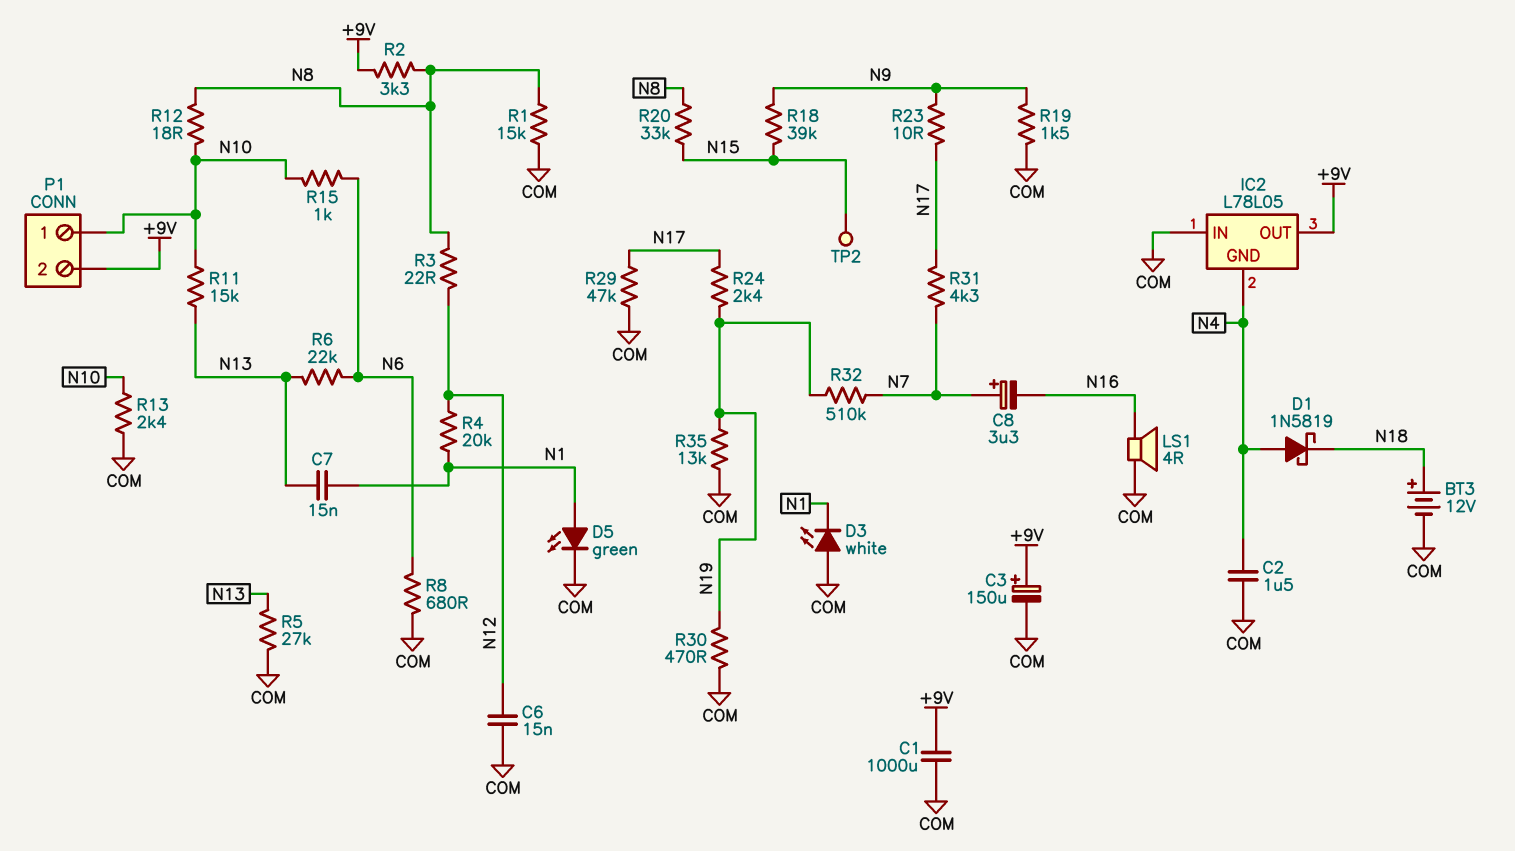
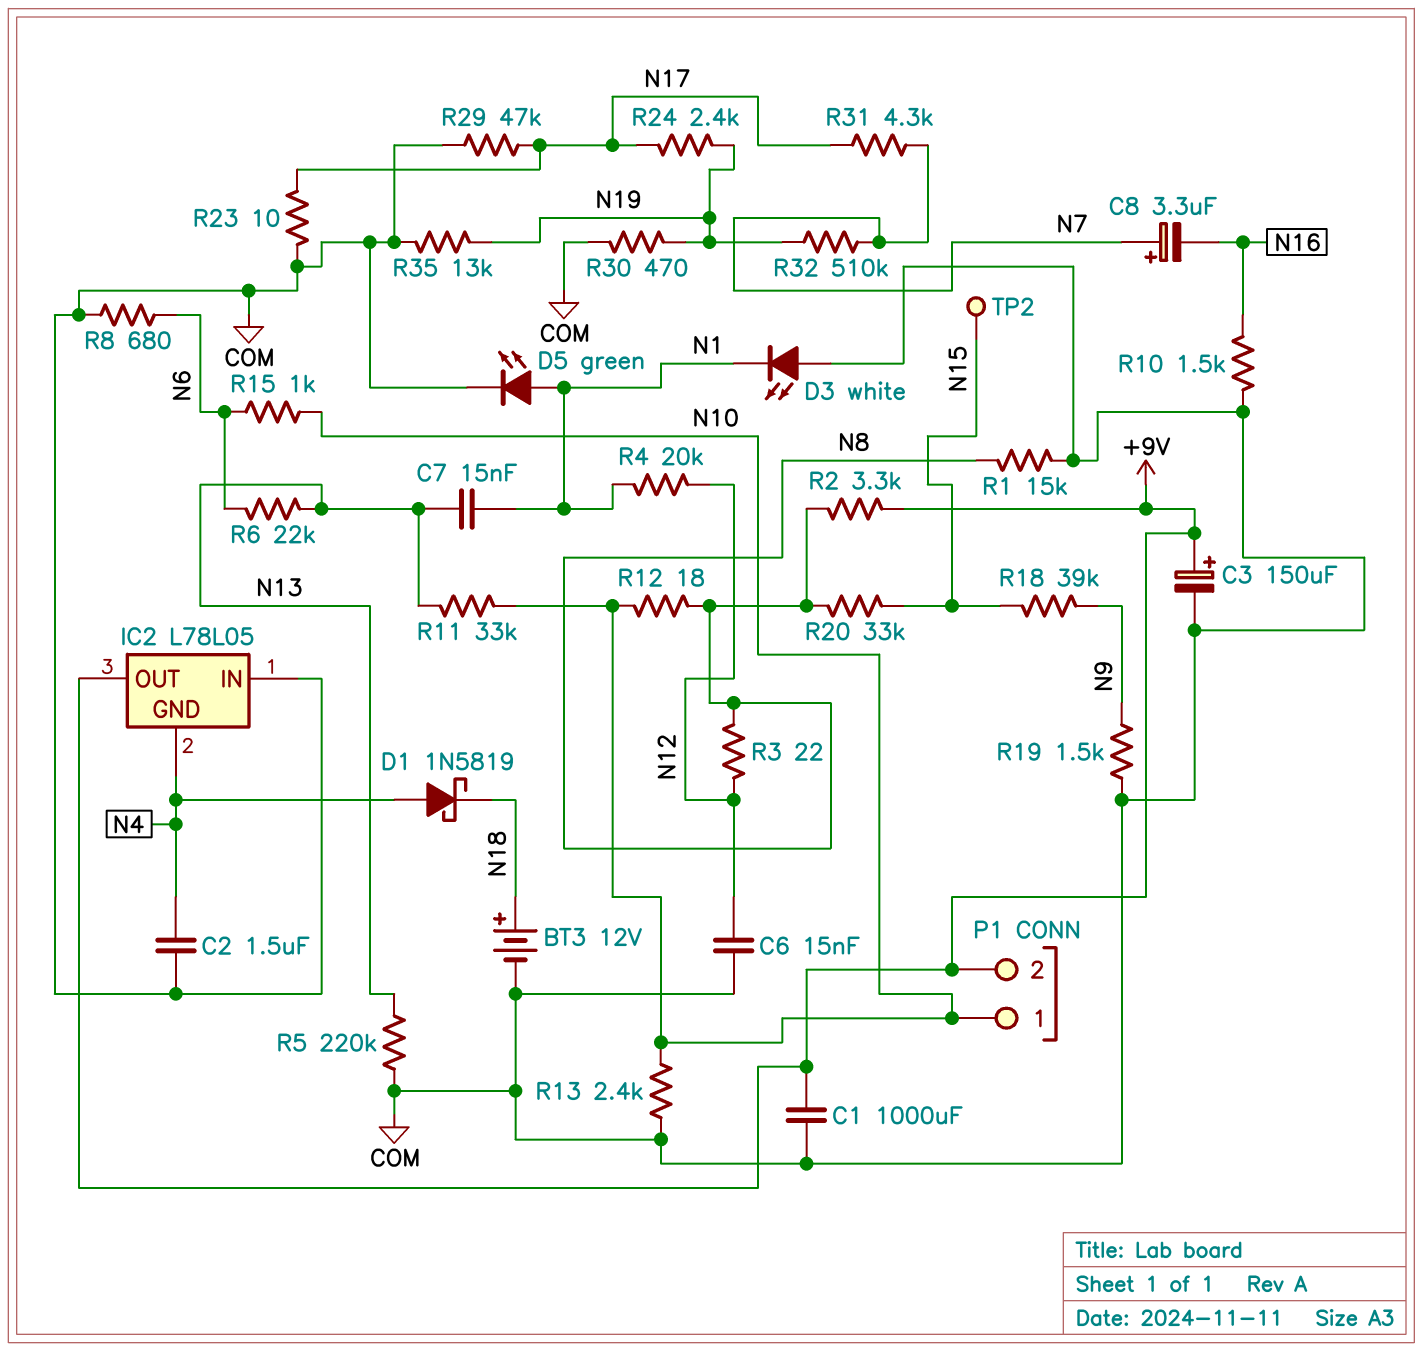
LS1: speaker 4R (COM, N16) -> none
R5: 27k (COM, N13) -> 220k (COM, N13)
R10: none -> 1.5k (COM, N16)
R11: 15k (N10, N13) -> 33k (N10, N13)
R23: 10 (N9, N17) -> 10 (COM, N17)

